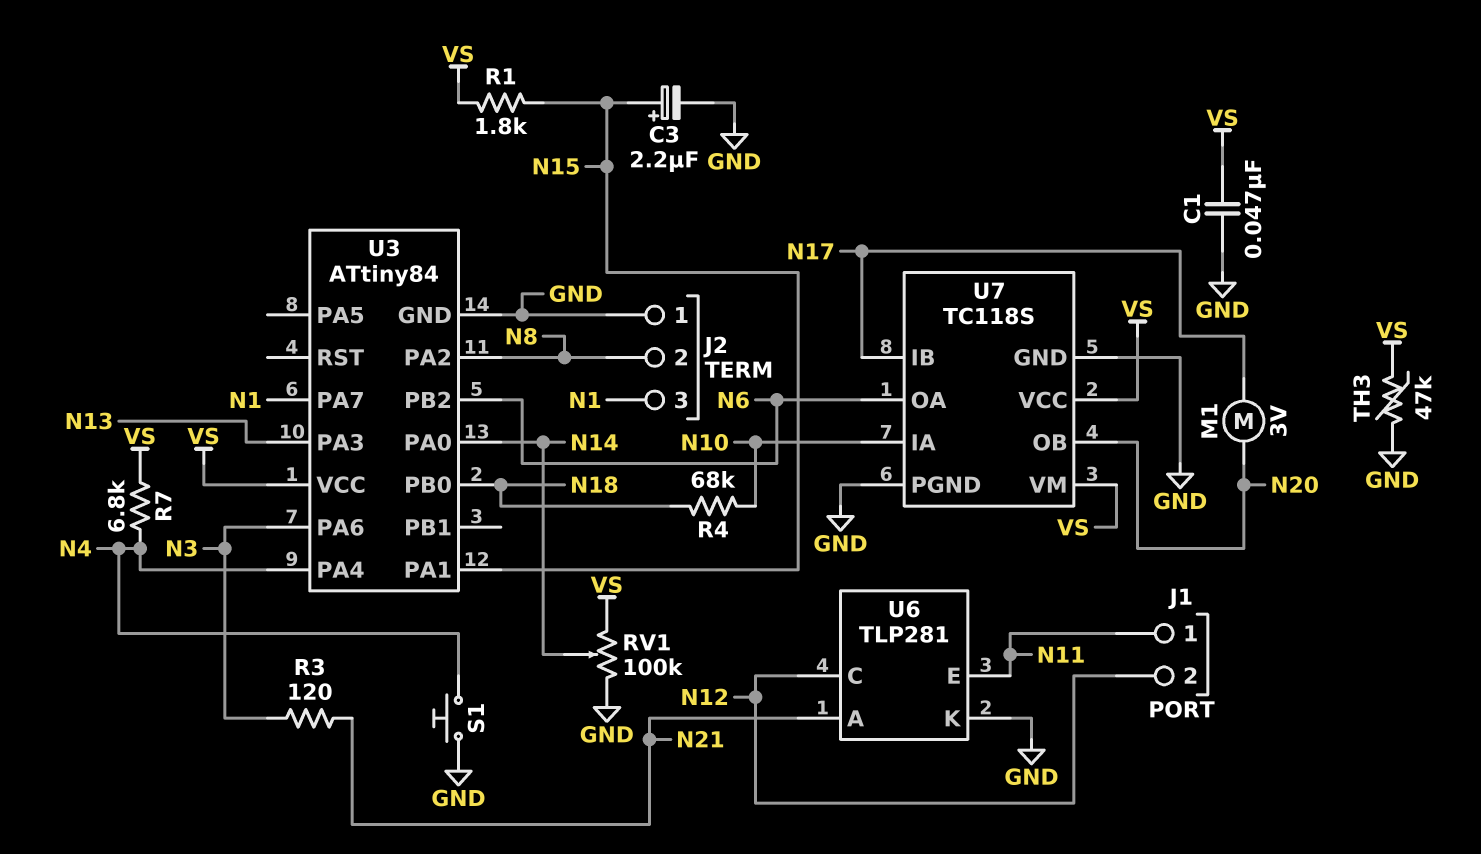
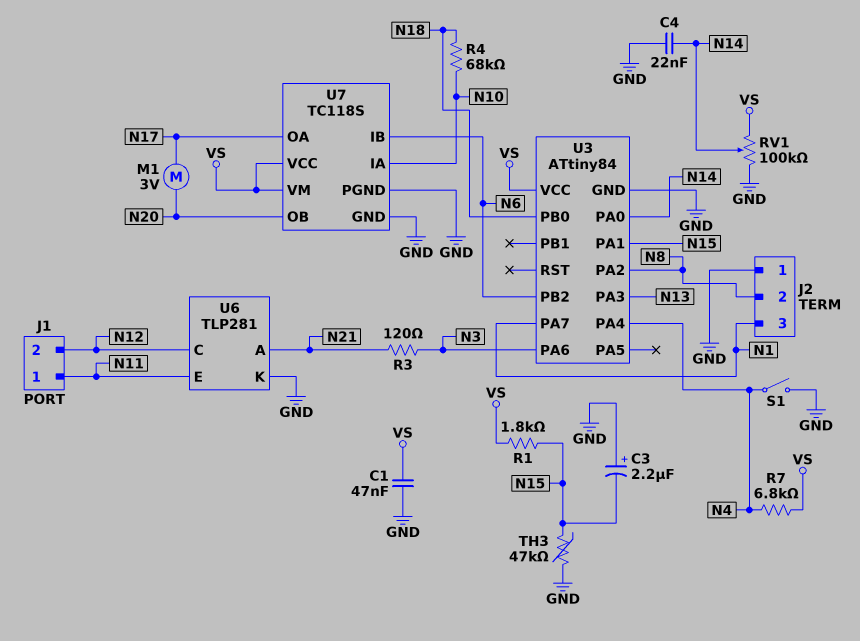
C3: 2.2uF (plus N15, minus GND) -> 2.2uF (plus GND, minus N15)
C4: none -> 22nF (GND, N14)
S1: button (GND, N4) -> switch (GND, N4)
TH3: 47k (GND, VS) -> 47k (GND, N15)
U7 pin IB: N17 -> N6
U7 pin OA: N6 -> N17

